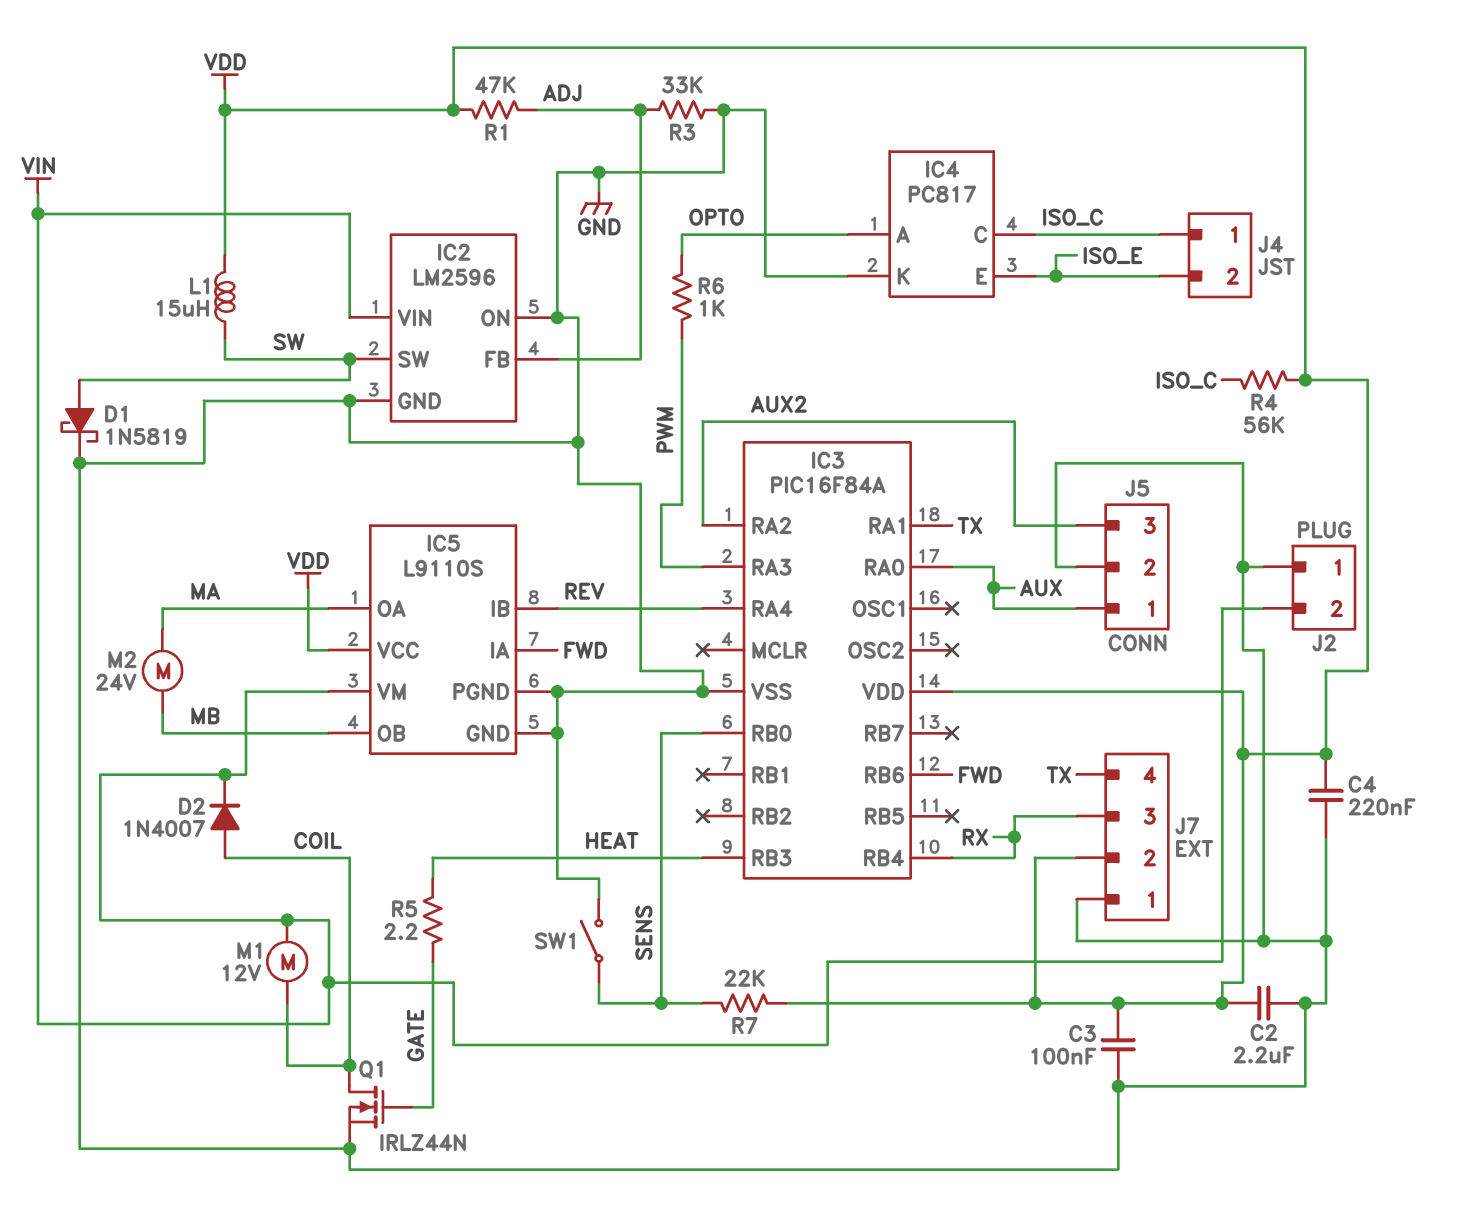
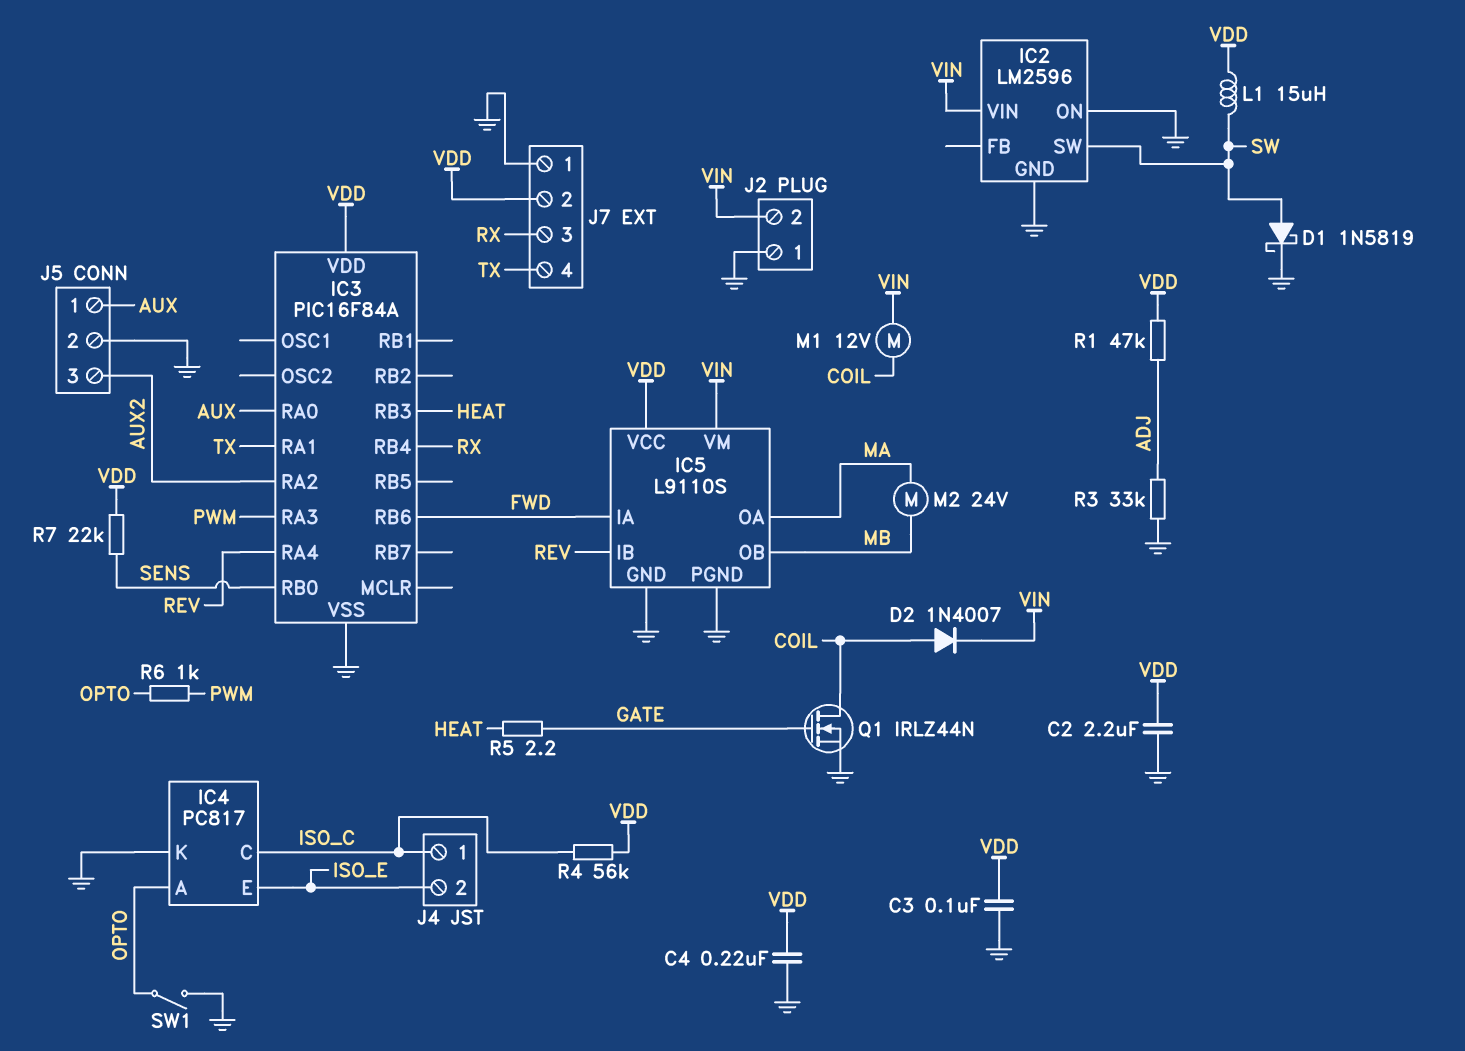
IC2 pin FB: ADJ -> none
SW1: switch (GND, SENS) -> switch (GND, OPTO)

